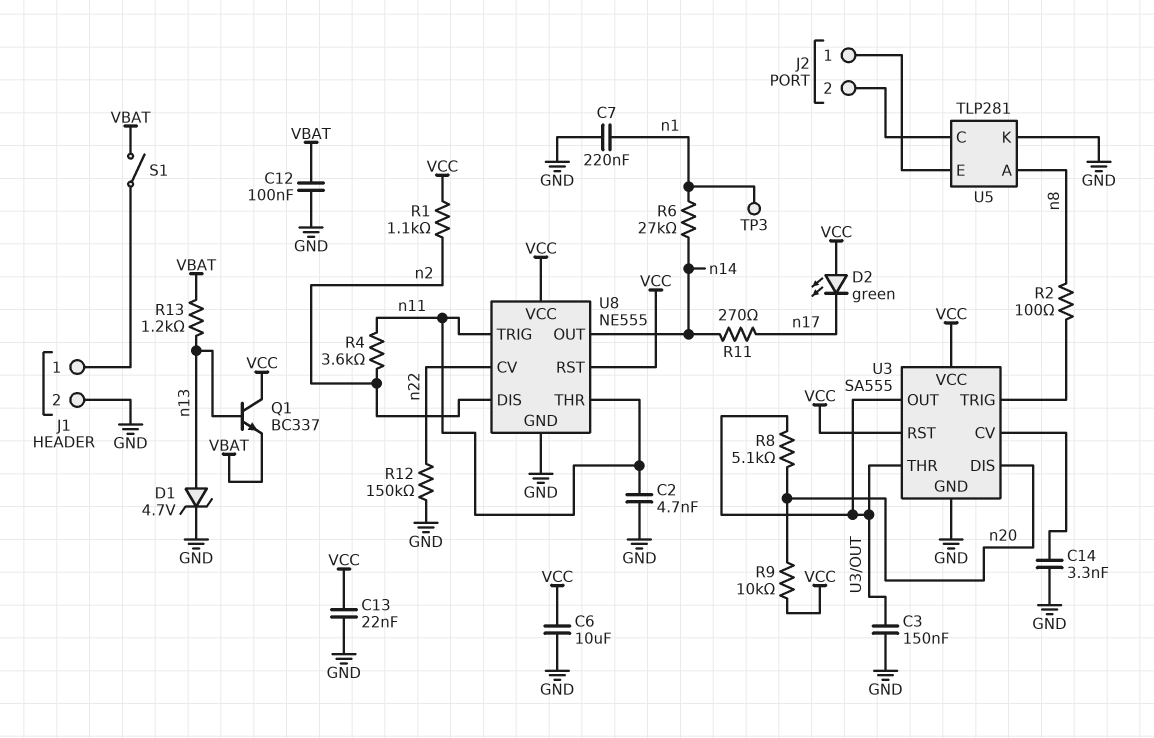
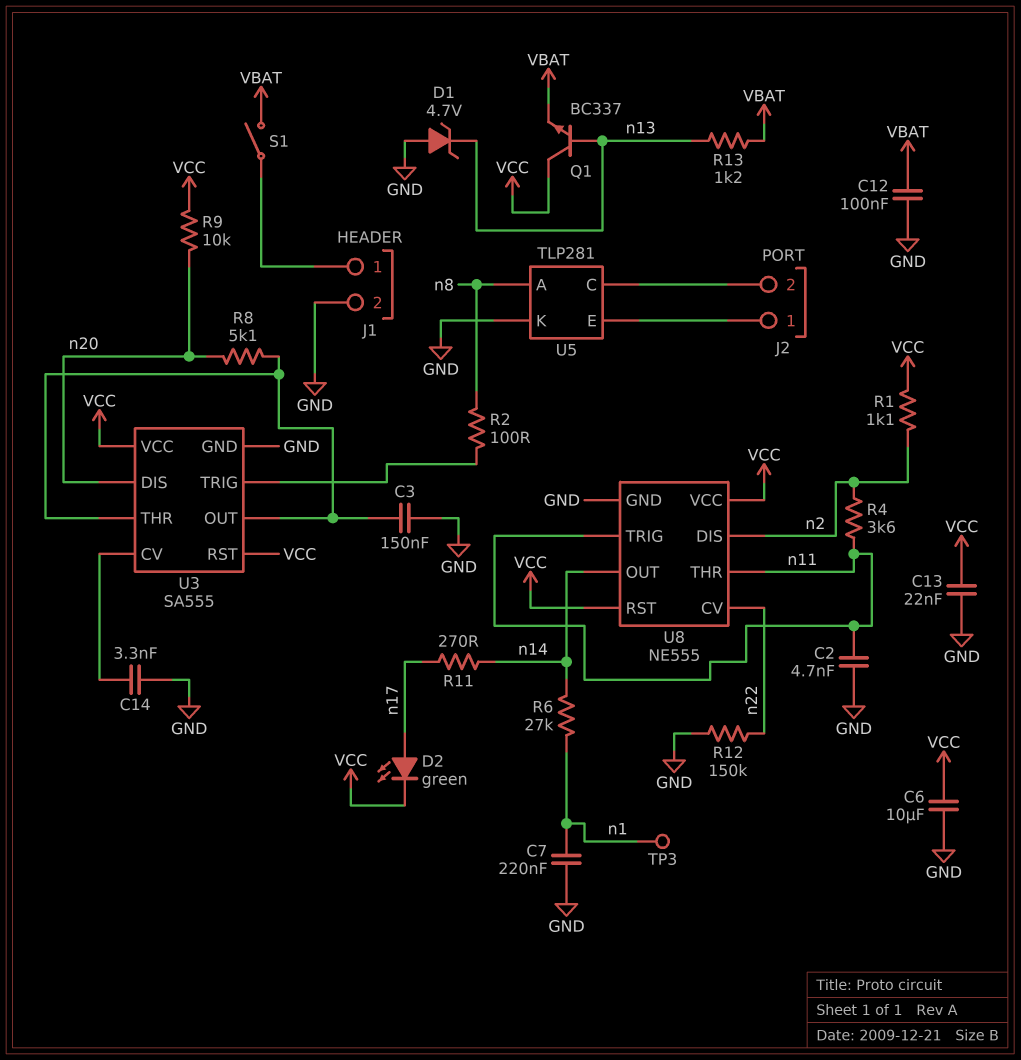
D1: zener 4.7V (A n13, K GND) -> zener 4.7V (A GND, K n13)
D2: LED green (A VCC, K n17) -> LED green (A n17, K VCC)

